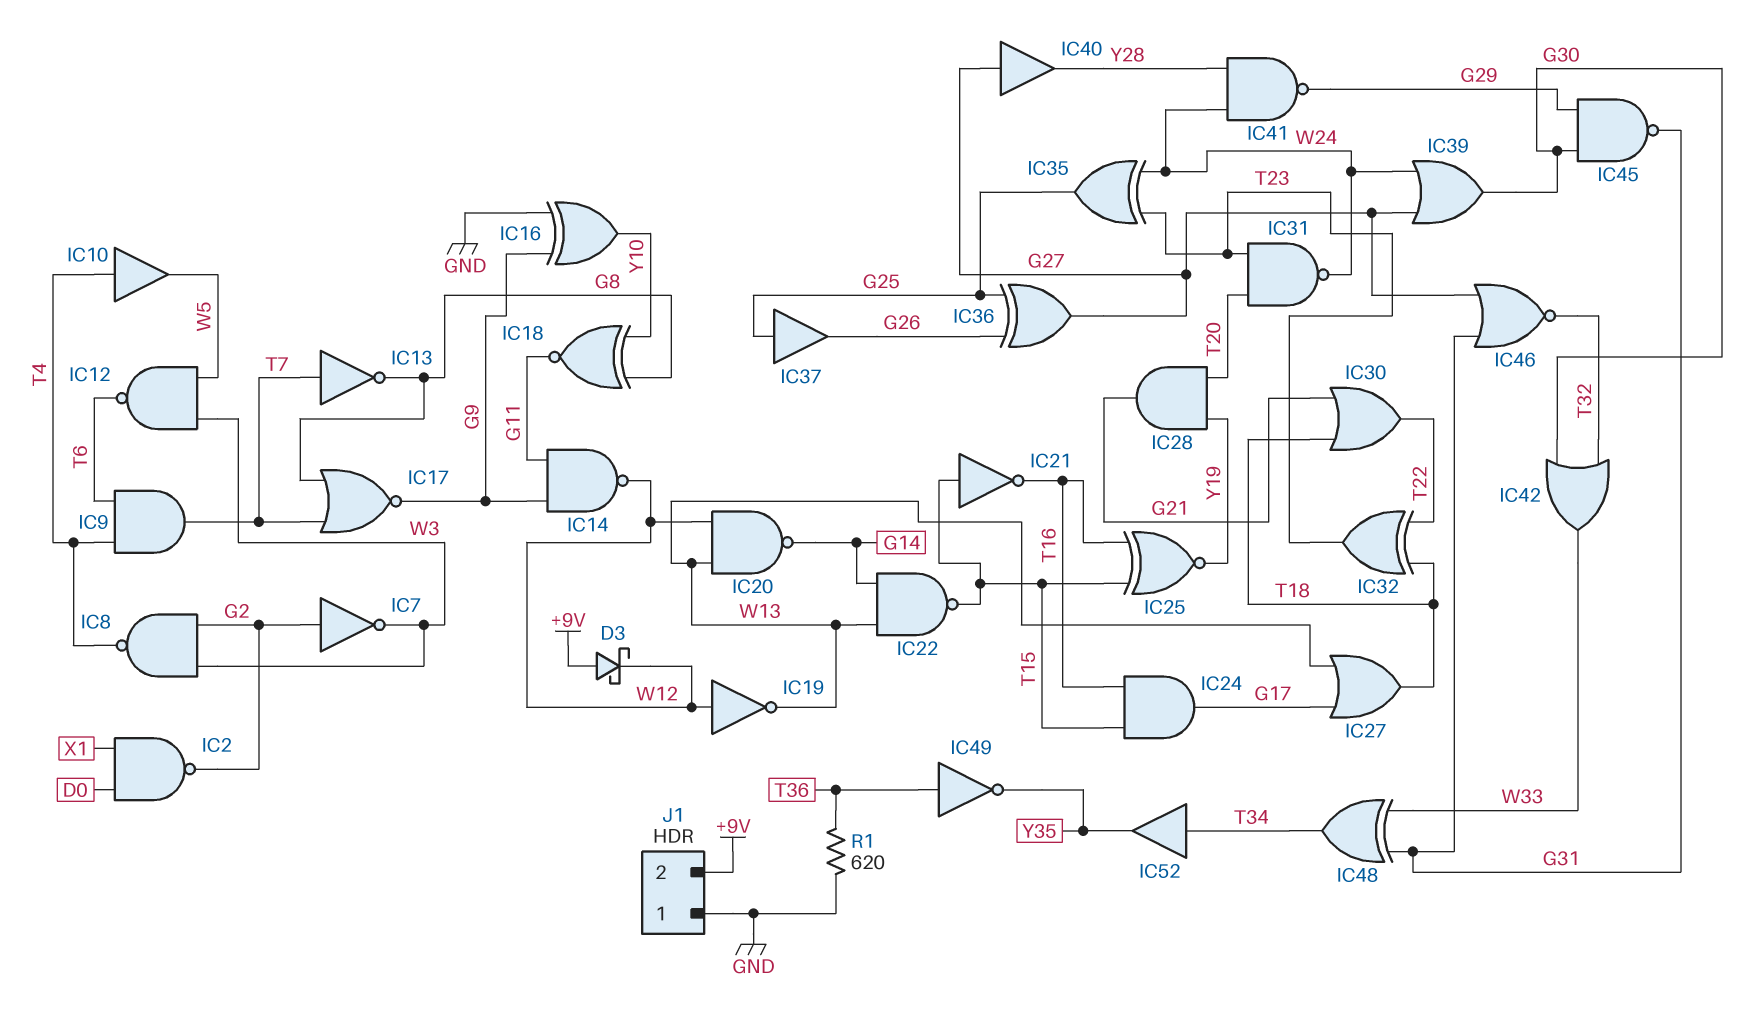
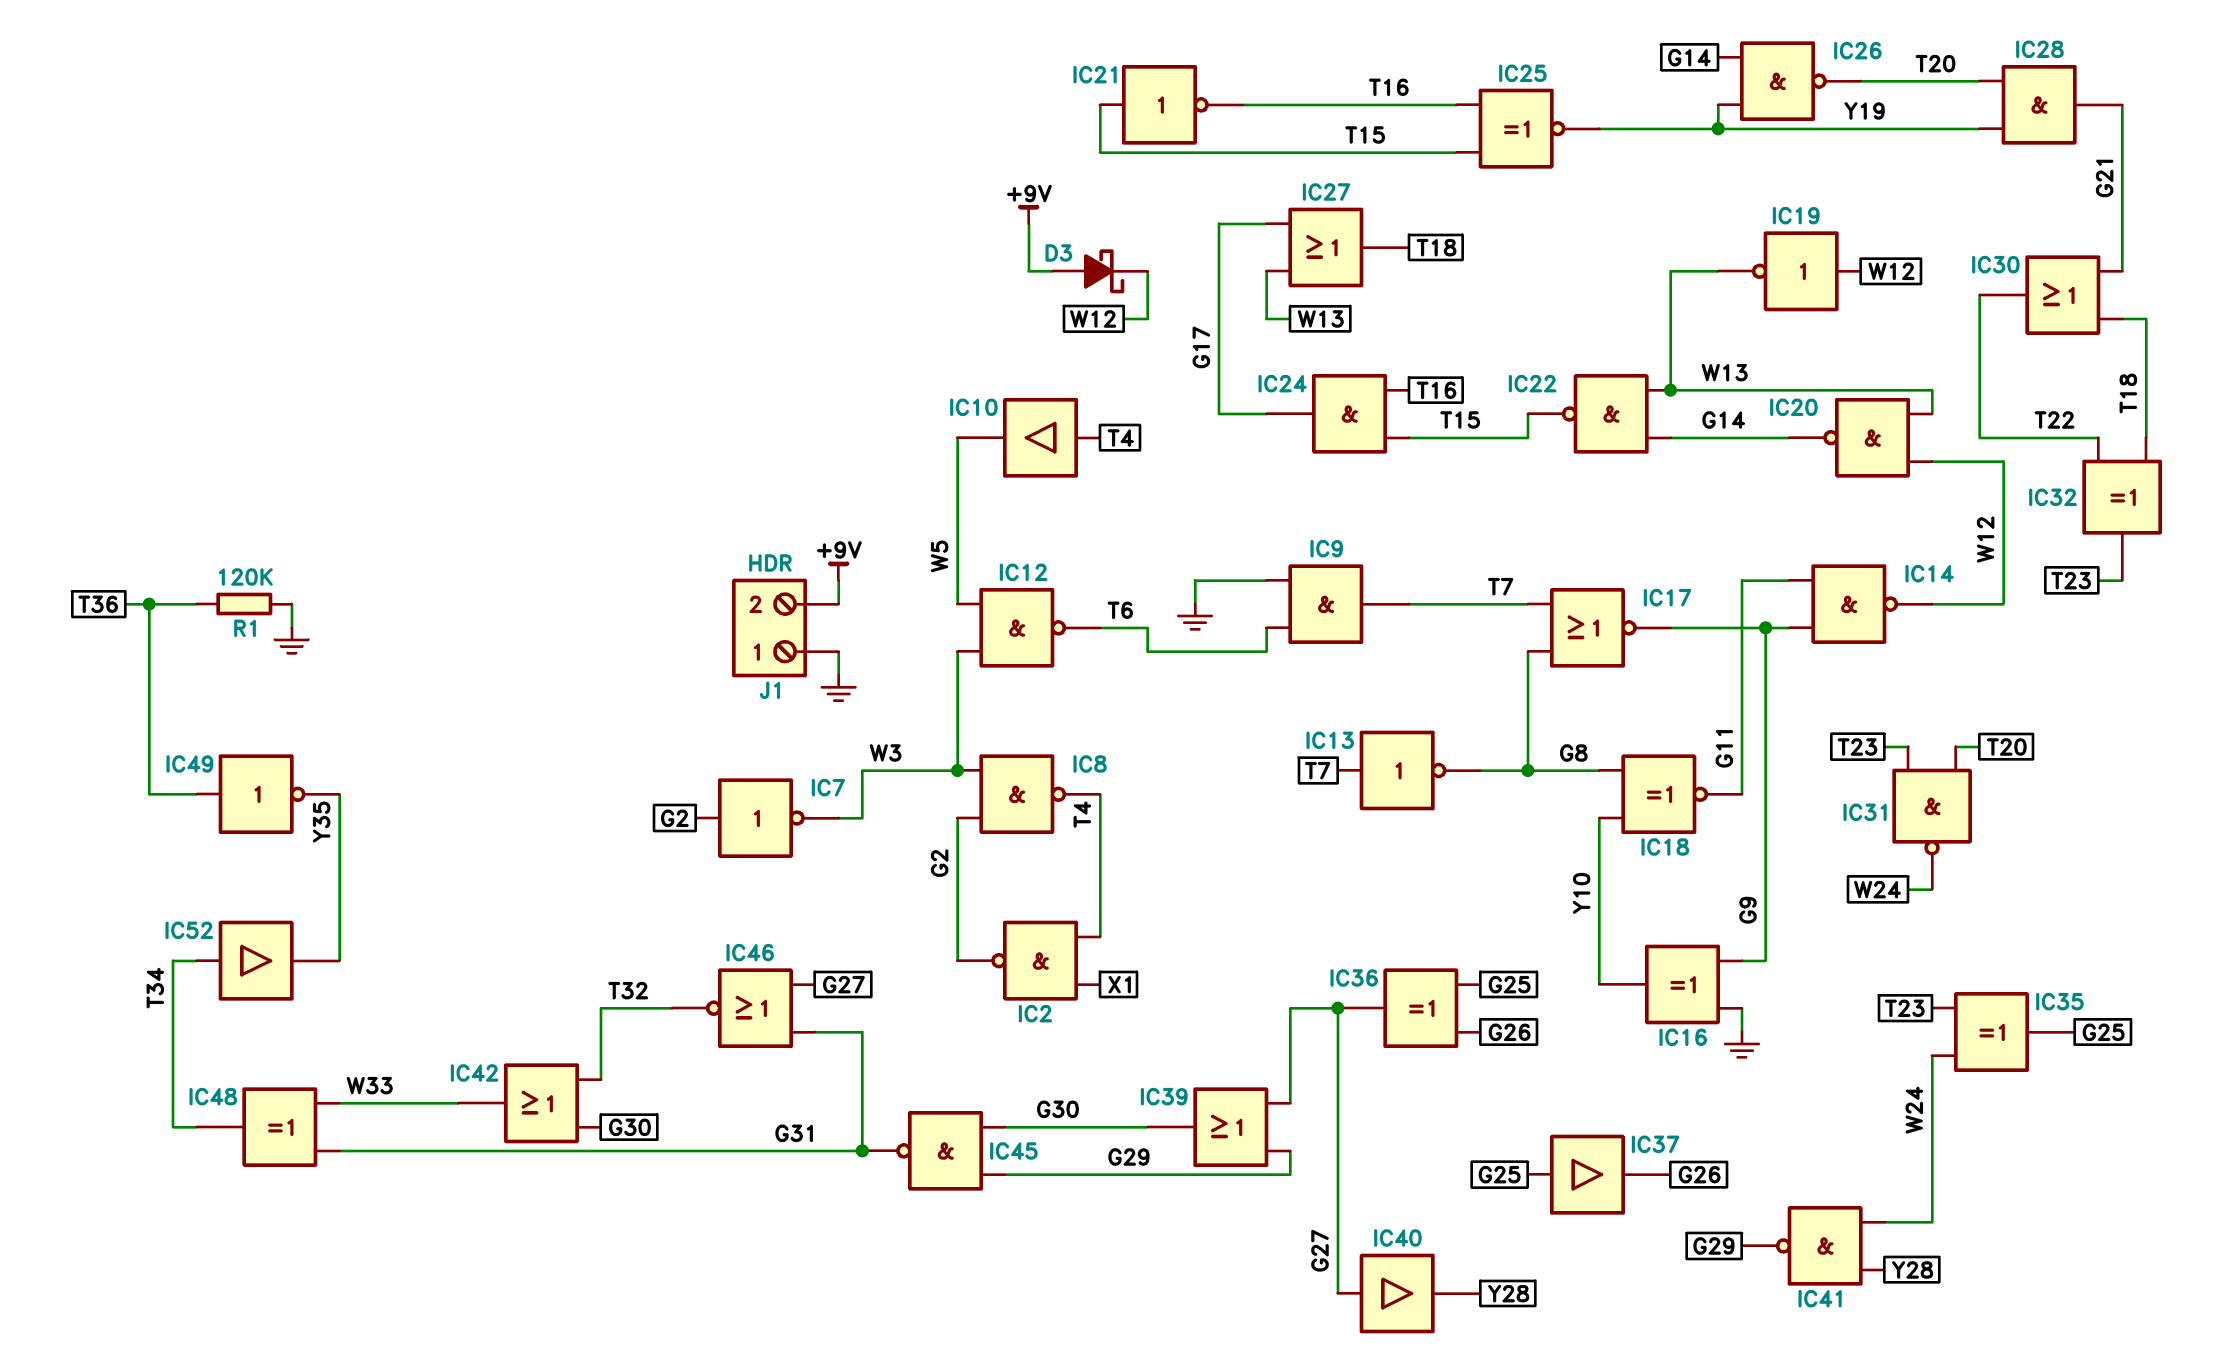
IC2: NAND (in D0, in X1, out G2) -> NAND (in T4, in X1, out G2)
IC9: AND (in T4, in T6, out T7) -> AND (in GND, in T6, out T7)
IC26: none -> NAND (in G14, in Y19, out T20)
IC39: OR (in G27, in W24, out G30) -> OR (in G27, in G29, out G30)
R1: 620 (GND, T36) -> 120k (GND, T36)

